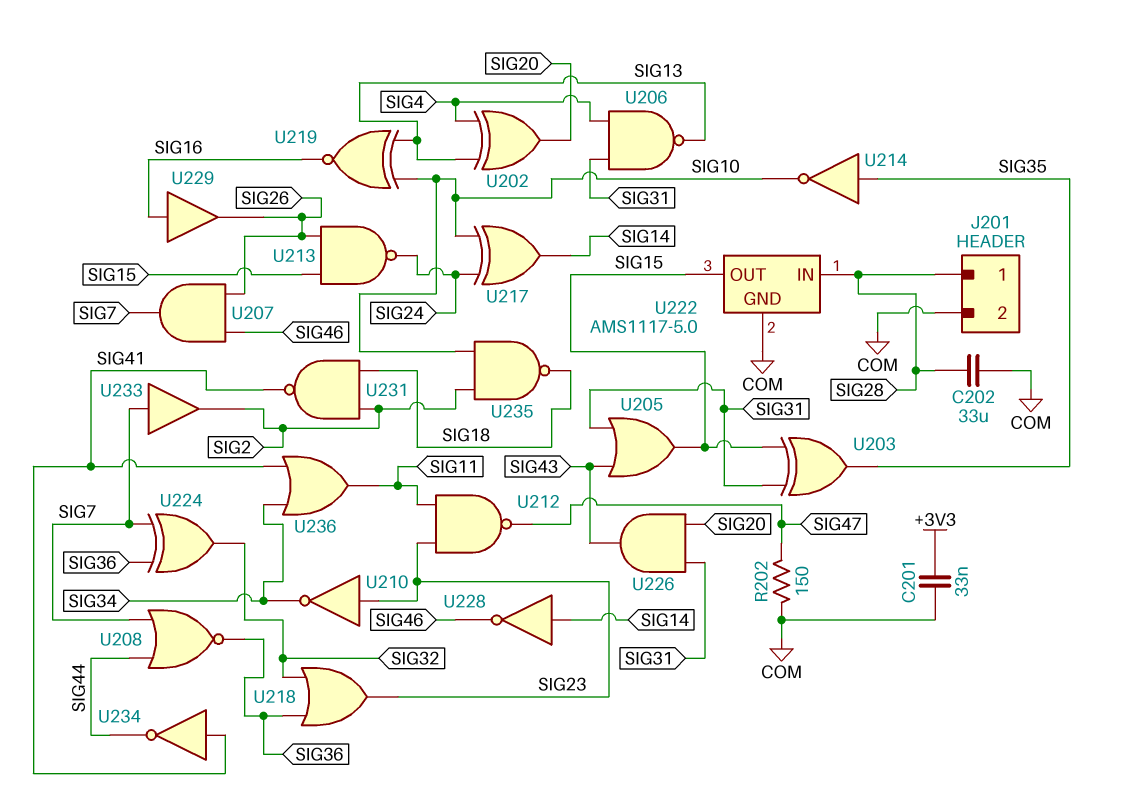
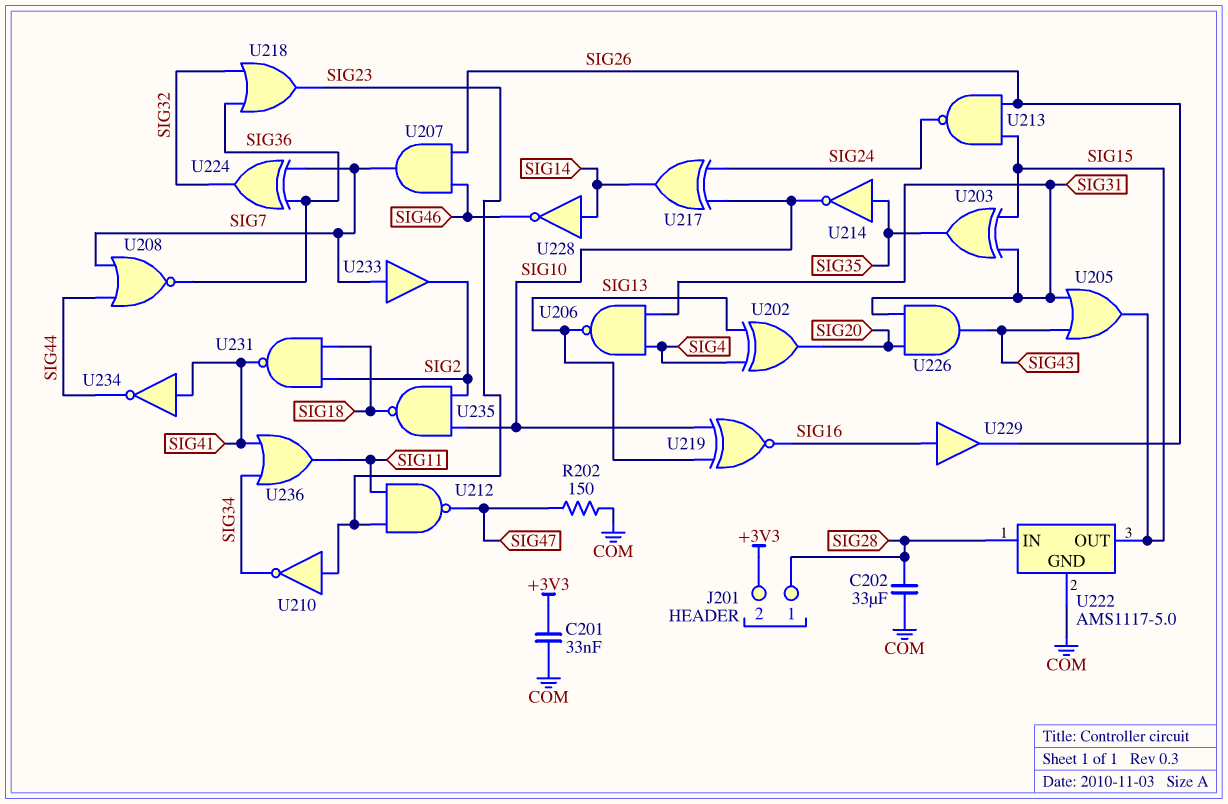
J201 pin 2: COM -> +3V3

